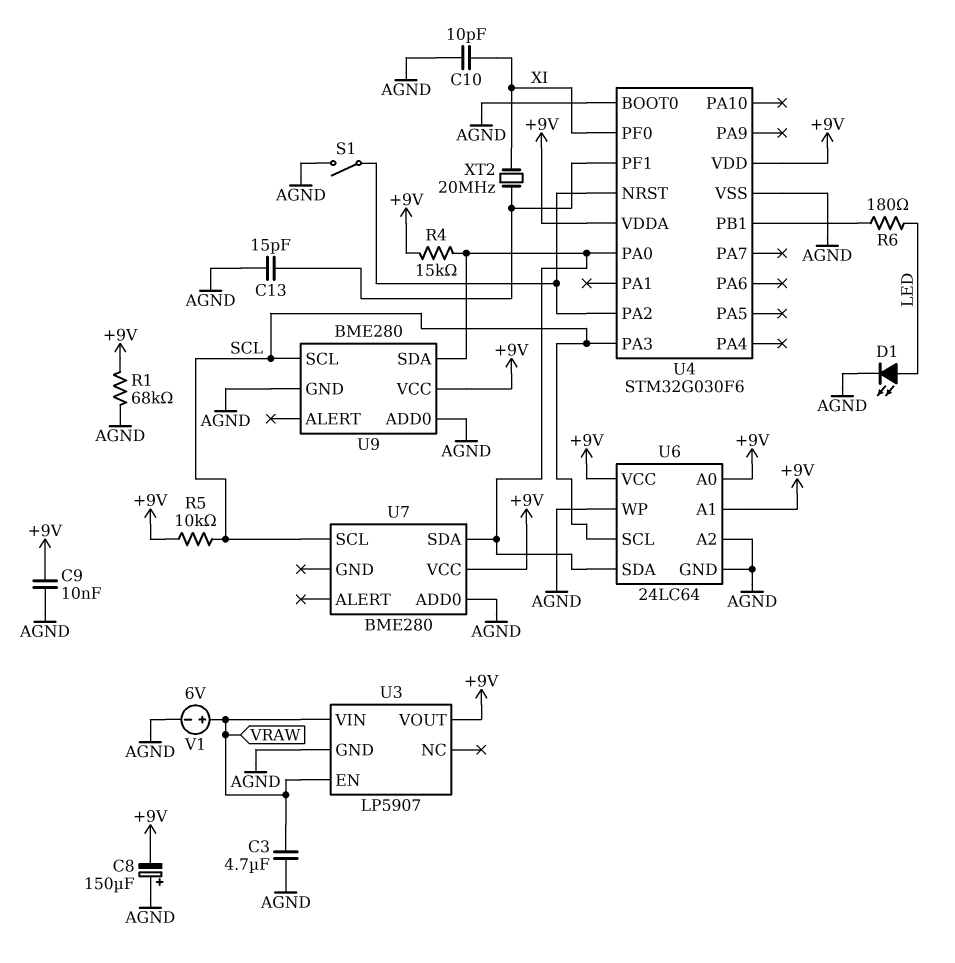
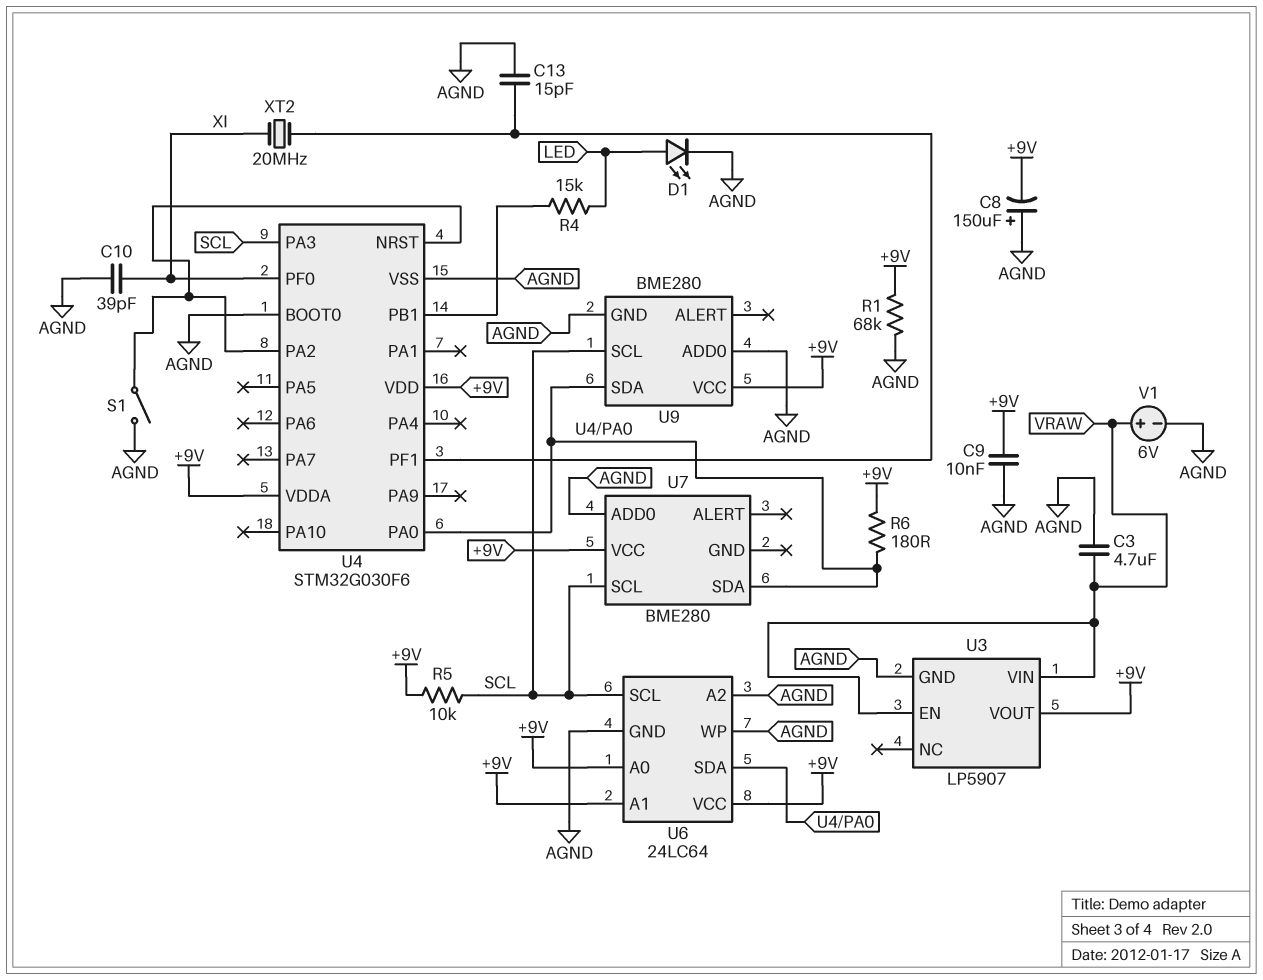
C10: 10pF (AGND, XI) -> 39pF (AGND, XI)
R4: 15k (+9V, U4/PA0) -> 15k (LED, U4/PB1)
R6: 180 (LED, U4/PB1) -> 180 (+9V, U4/PA0)

